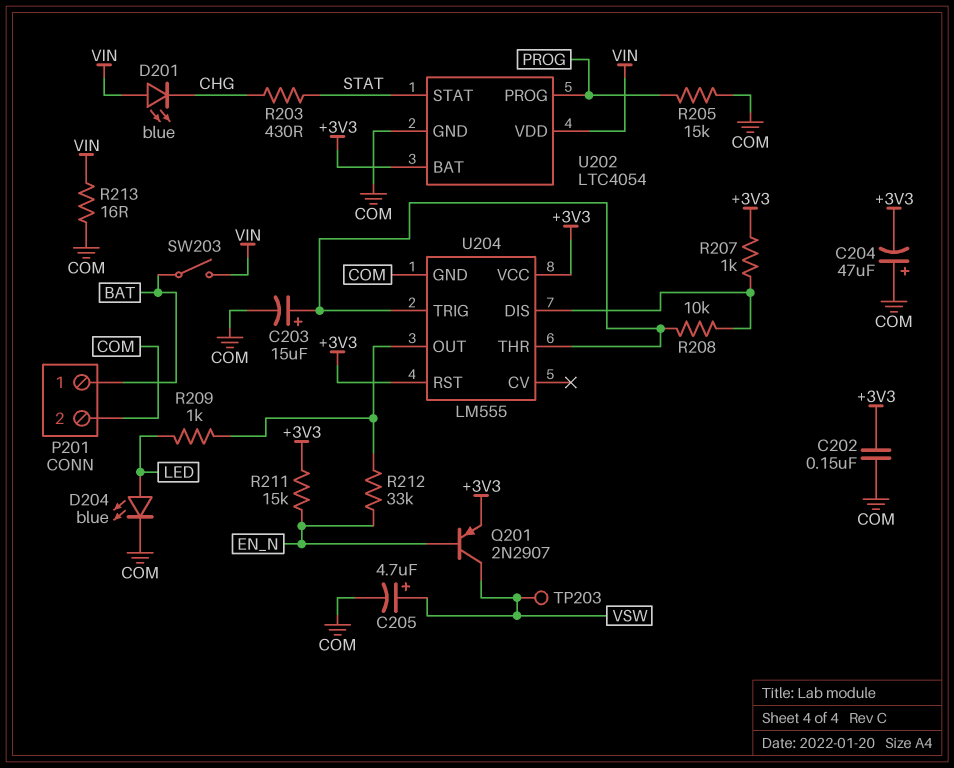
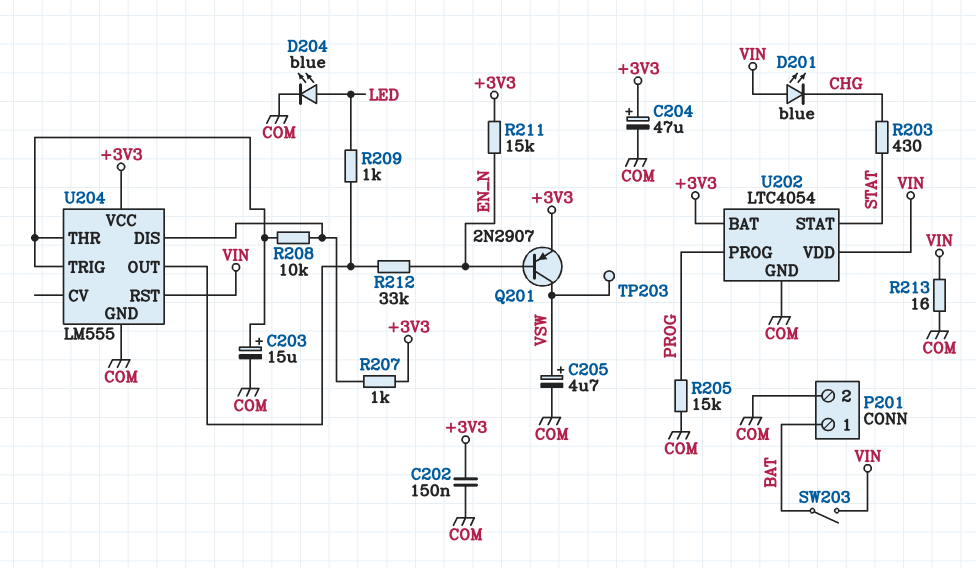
C204: 47uF (plus COM, minus +3V3) -> 47uF (plus +3V3, minus COM)
U204 pin RST: +3V3 -> VIN

